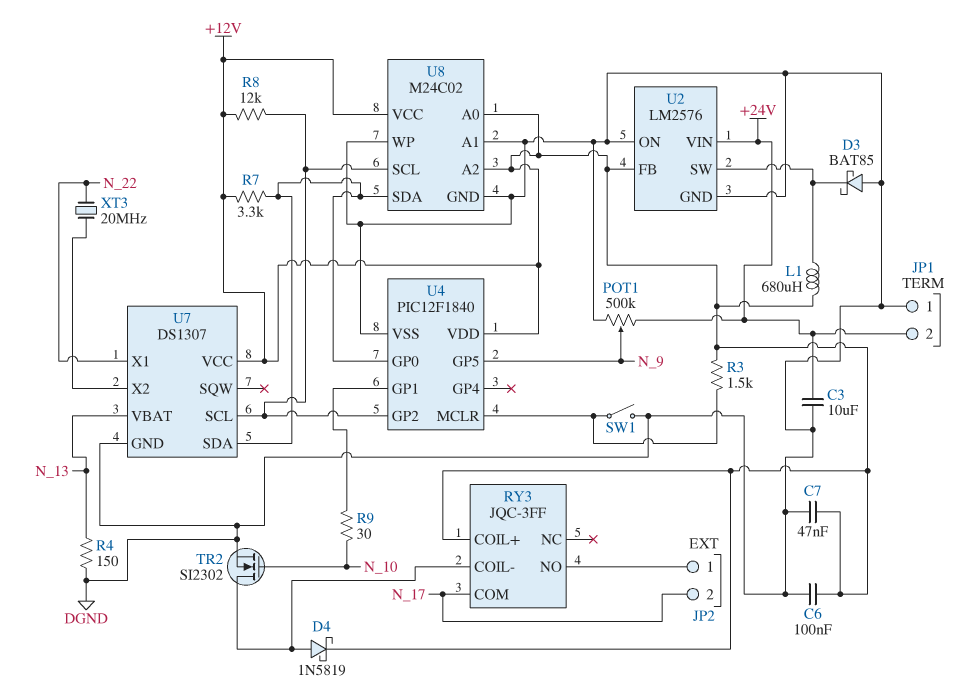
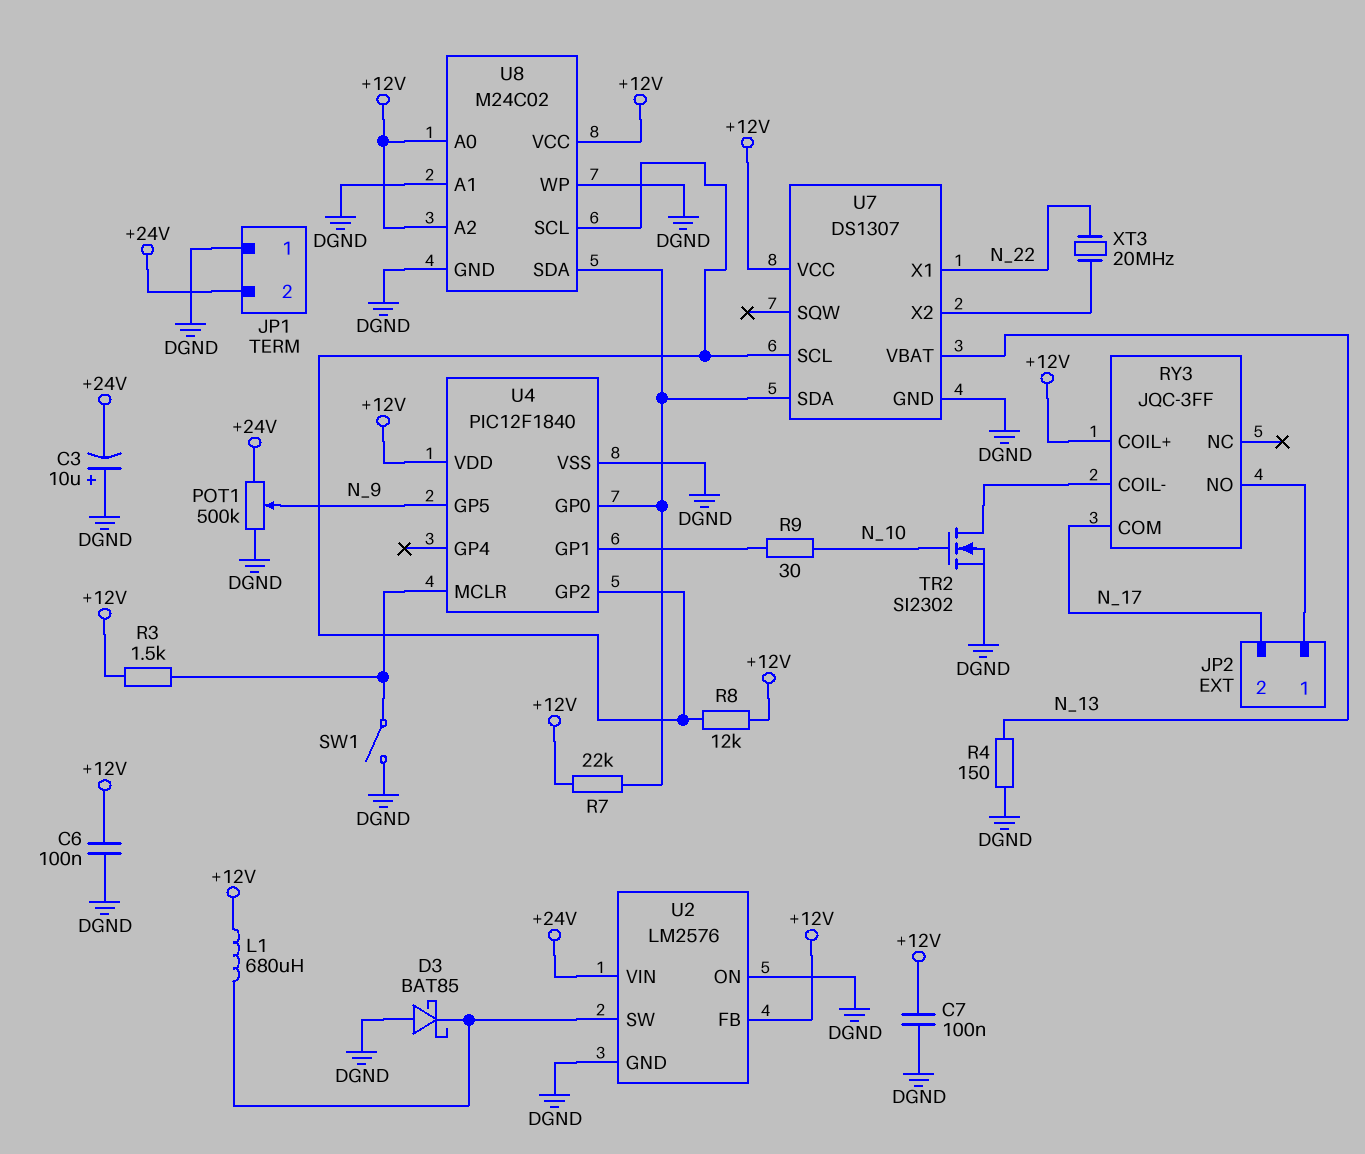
C3: 10uF (+24V, DGND) -> 10uF (plus DGND, minus +24V)
C7: 47nF (+12V, DGND) -> 100nF (+12V, DGND)
D4: schottky 1N5819 (A RY3/COIL-, K +12V) -> none
R7: 3.3k (+12V, U4/GP0) -> 22k (+12V, U4/GP0)

